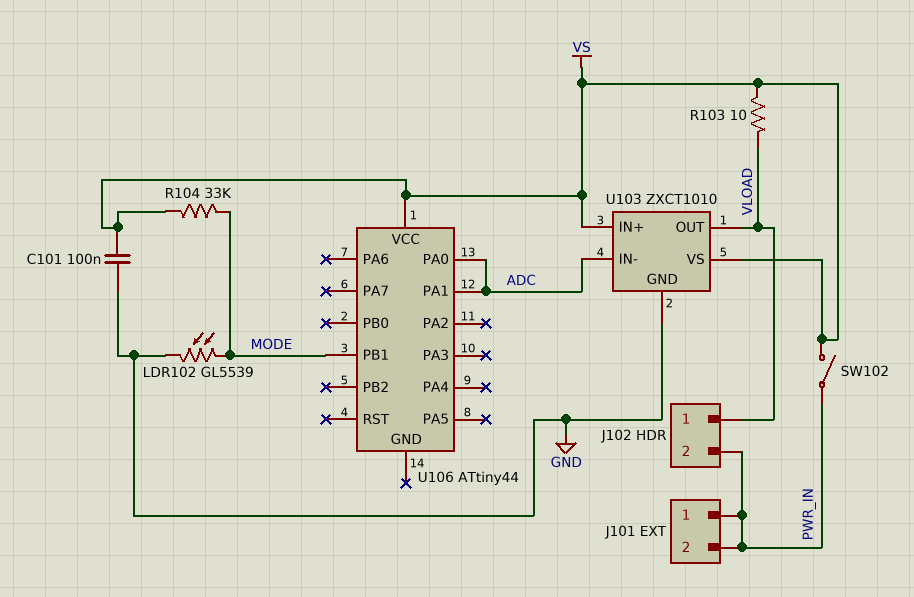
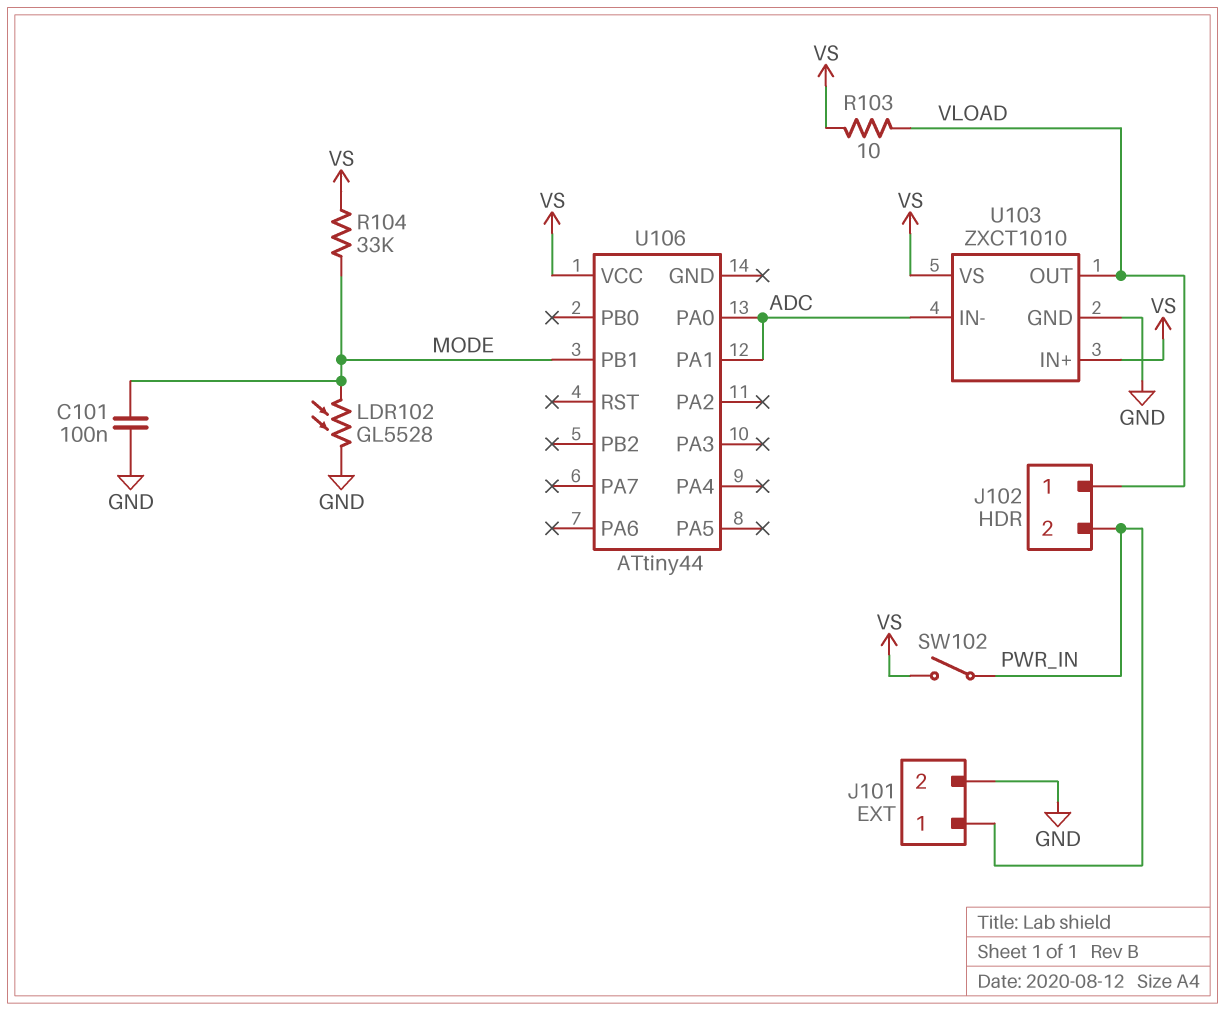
C101: 100nF (GND, VS) -> 100nF (GND, MODE)
J101 pin 2: PWR_IN -> GND
LDR102: GL5539 (GND, MODE) -> GL5528 (GND, MODE)

